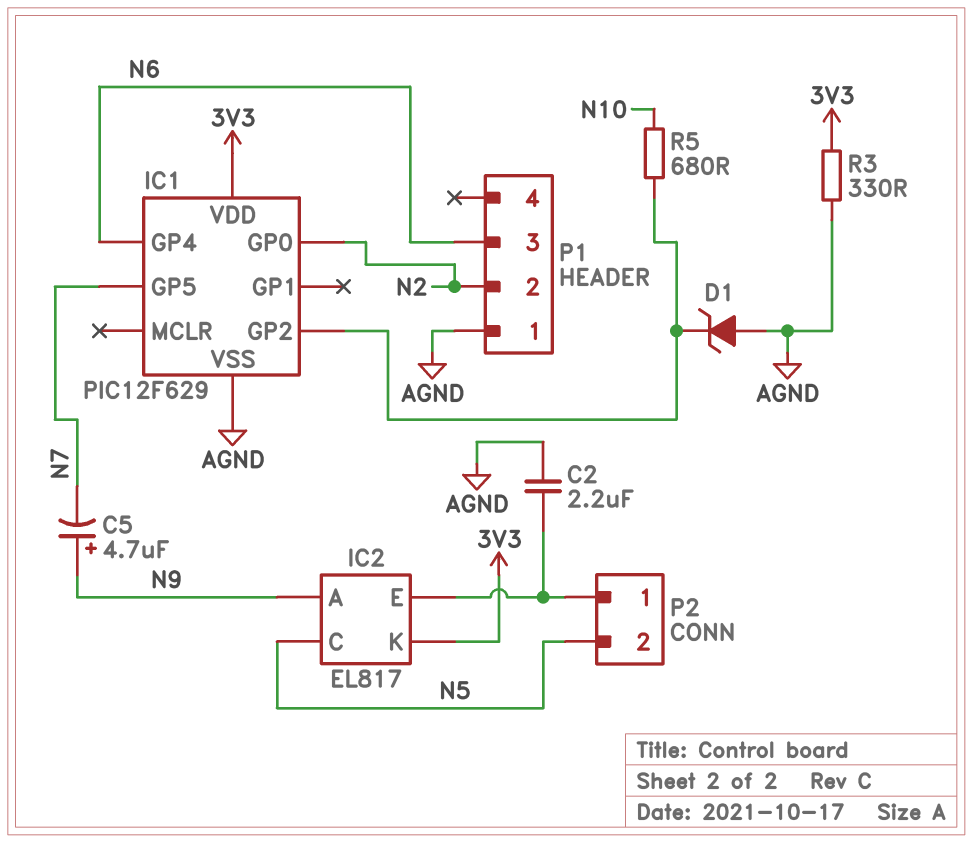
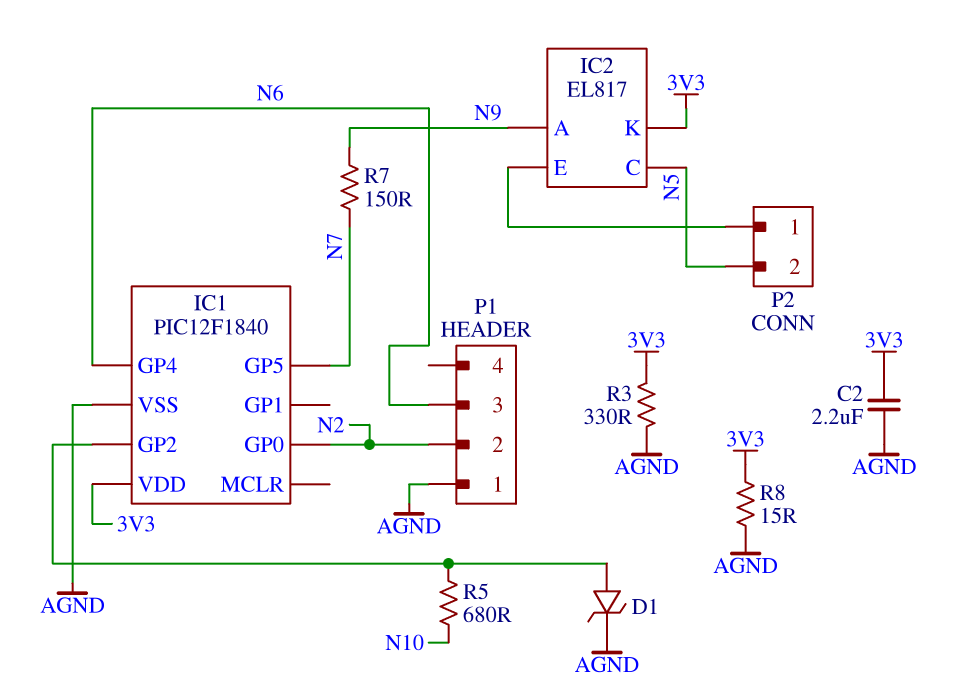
C2: 2.2uF (AGND, IC2/E) -> 2.2uF (3V3, AGND)
C5: 4.7uF (plus N9, minus N7) -> none
D1: zener (A AGND, K IC1/GP2) -> zener (A IC1/GP2, K AGND)
IC1: PIC12F629 -> PIC12F1840
R7: none -> 150 (N7, N9)
R8: none -> 15 (3V3, AGND)

